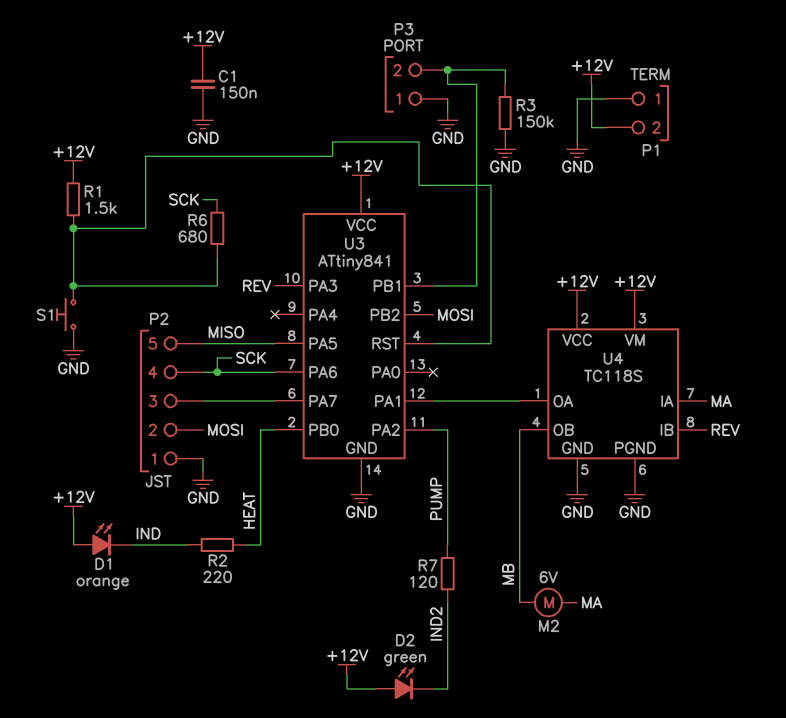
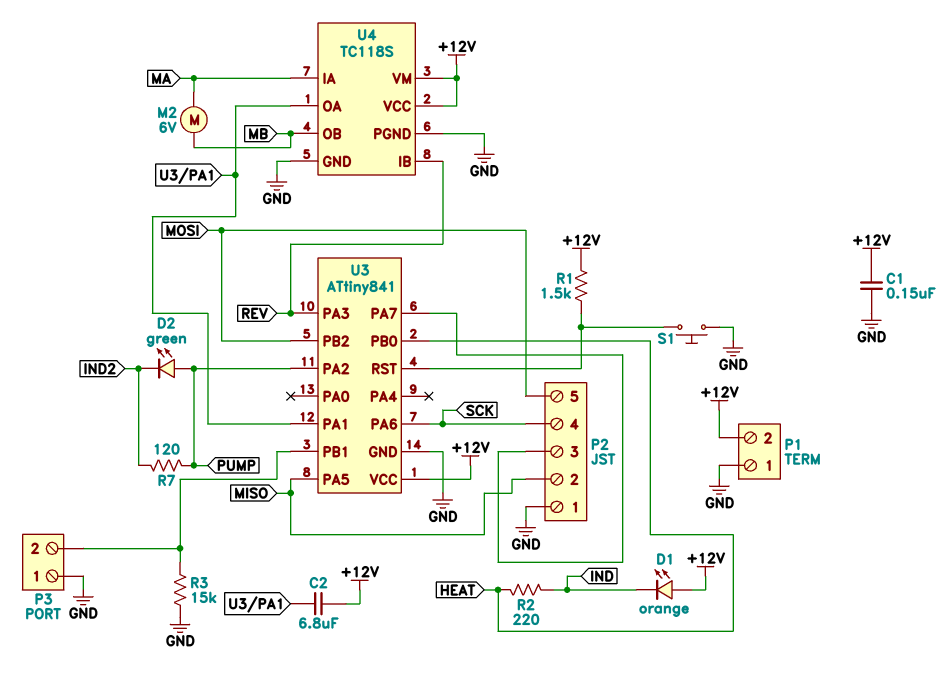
C2: none -> 6.8uF (+12V, U3/PA1)
D2: LED green (A +12V, K IND2) -> LED green (A PUMP, K IND2)
P2 pin 2: MOSI -> MISO
P2 pin 5: MISO -> MOSI
R3: 150k (GND, P3/2) -> 15k (GND, P3/2)
R6: 680 (SCK, U3/RST) -> none

